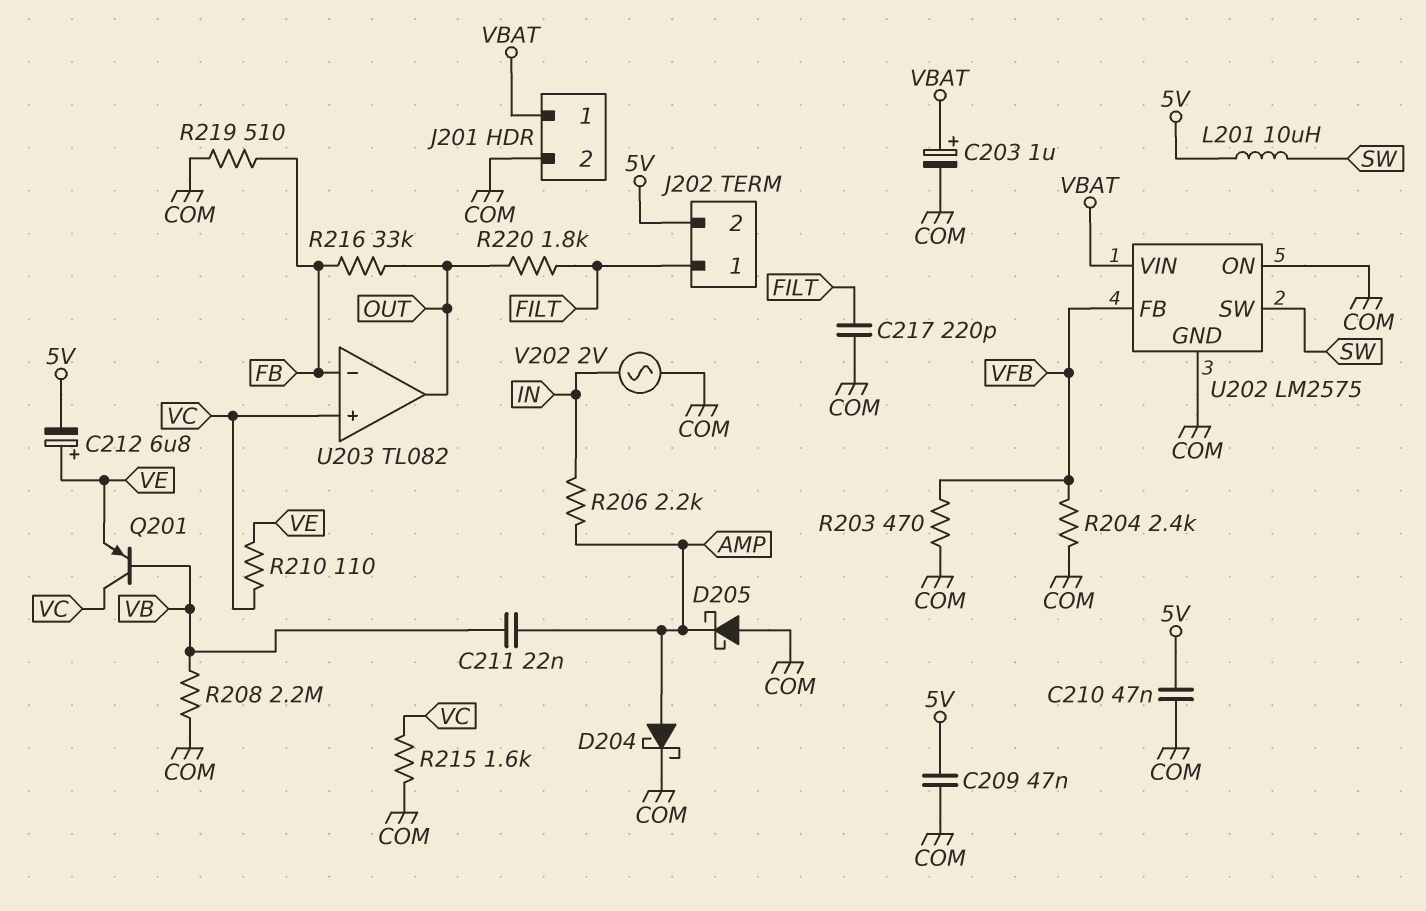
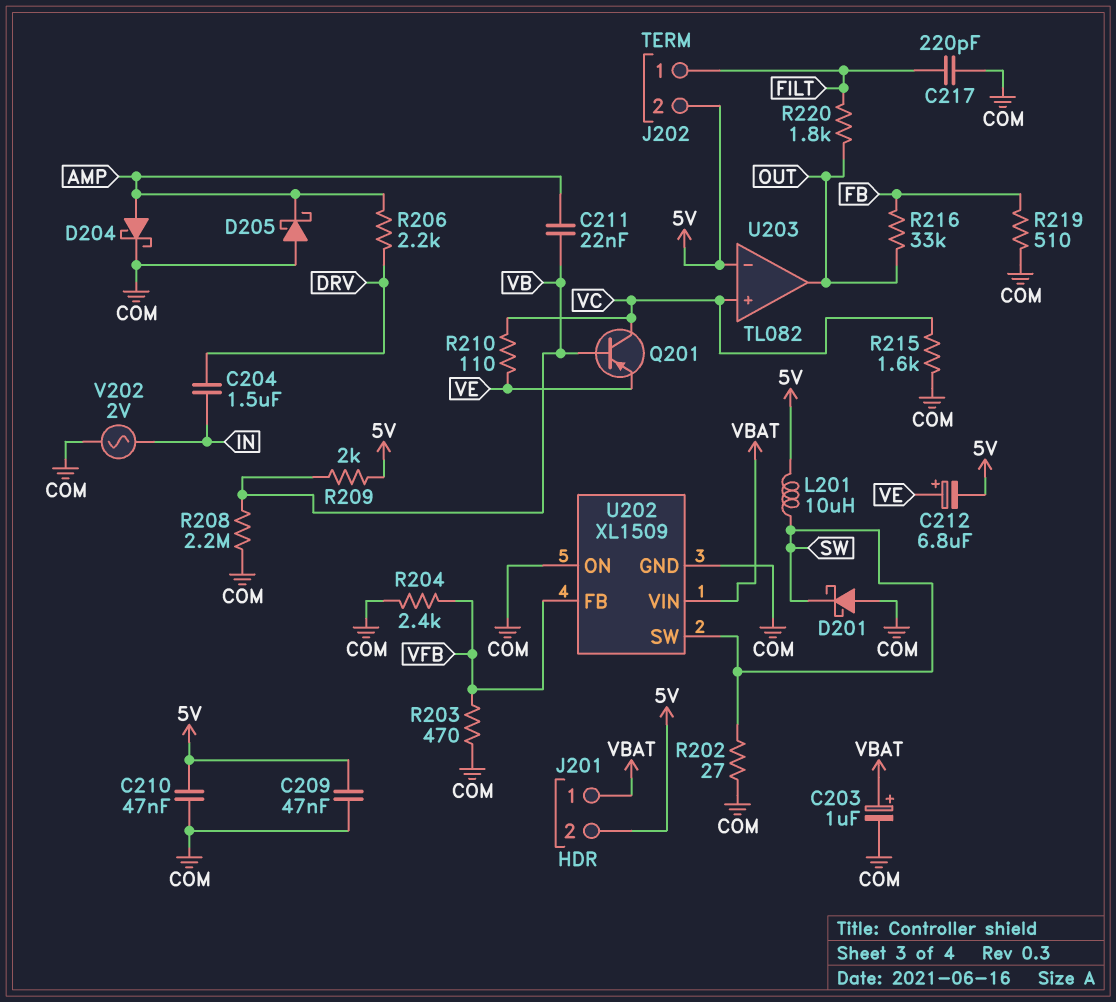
C204: none -> 1.5uF (DRV, IN)
D201: none -> schottky (A COM, K SW)
J201 pin 2: COM -> 5V
R202: none -> 27 (COM, SW)
R206: 2.2k (AMP, IN) -> 2.2k (AMP, DRV)
R209: none -> 2k (5V, VB)
U202: LM2575 -> XL1509
U203 pin in-: FB -> 5V

